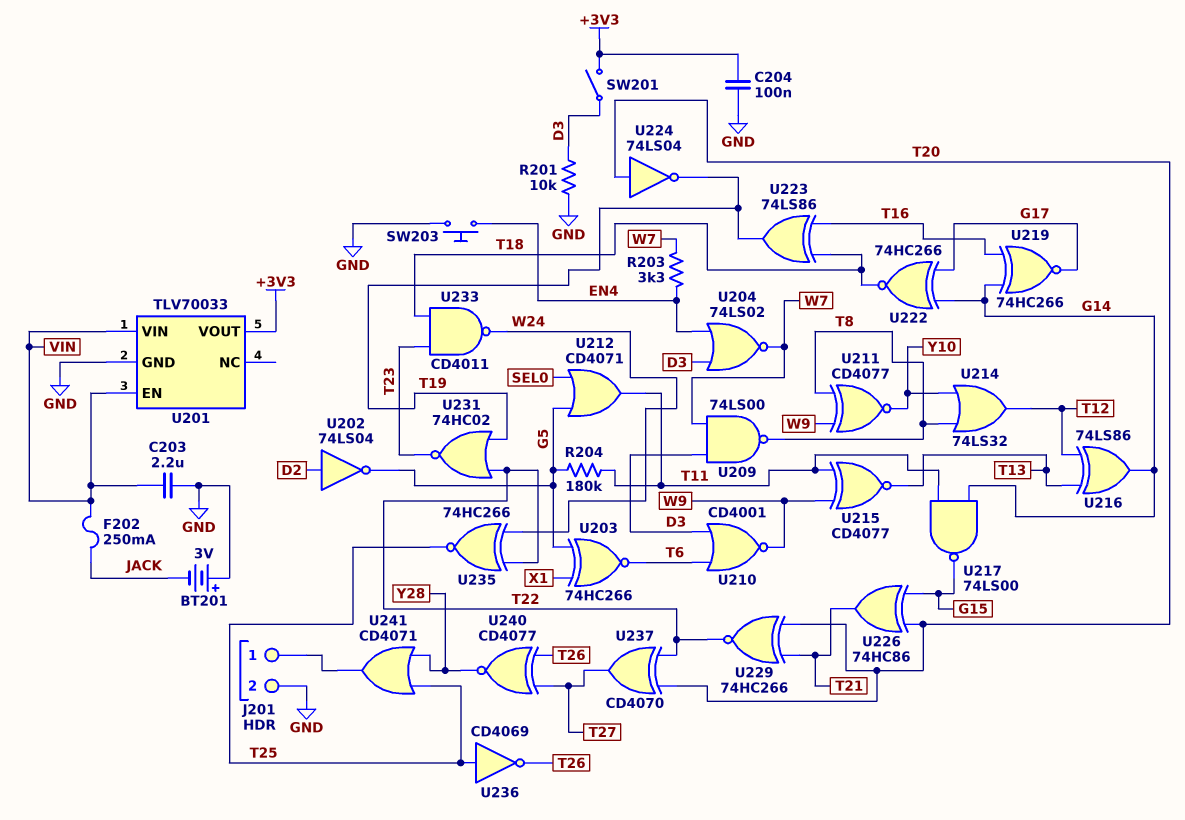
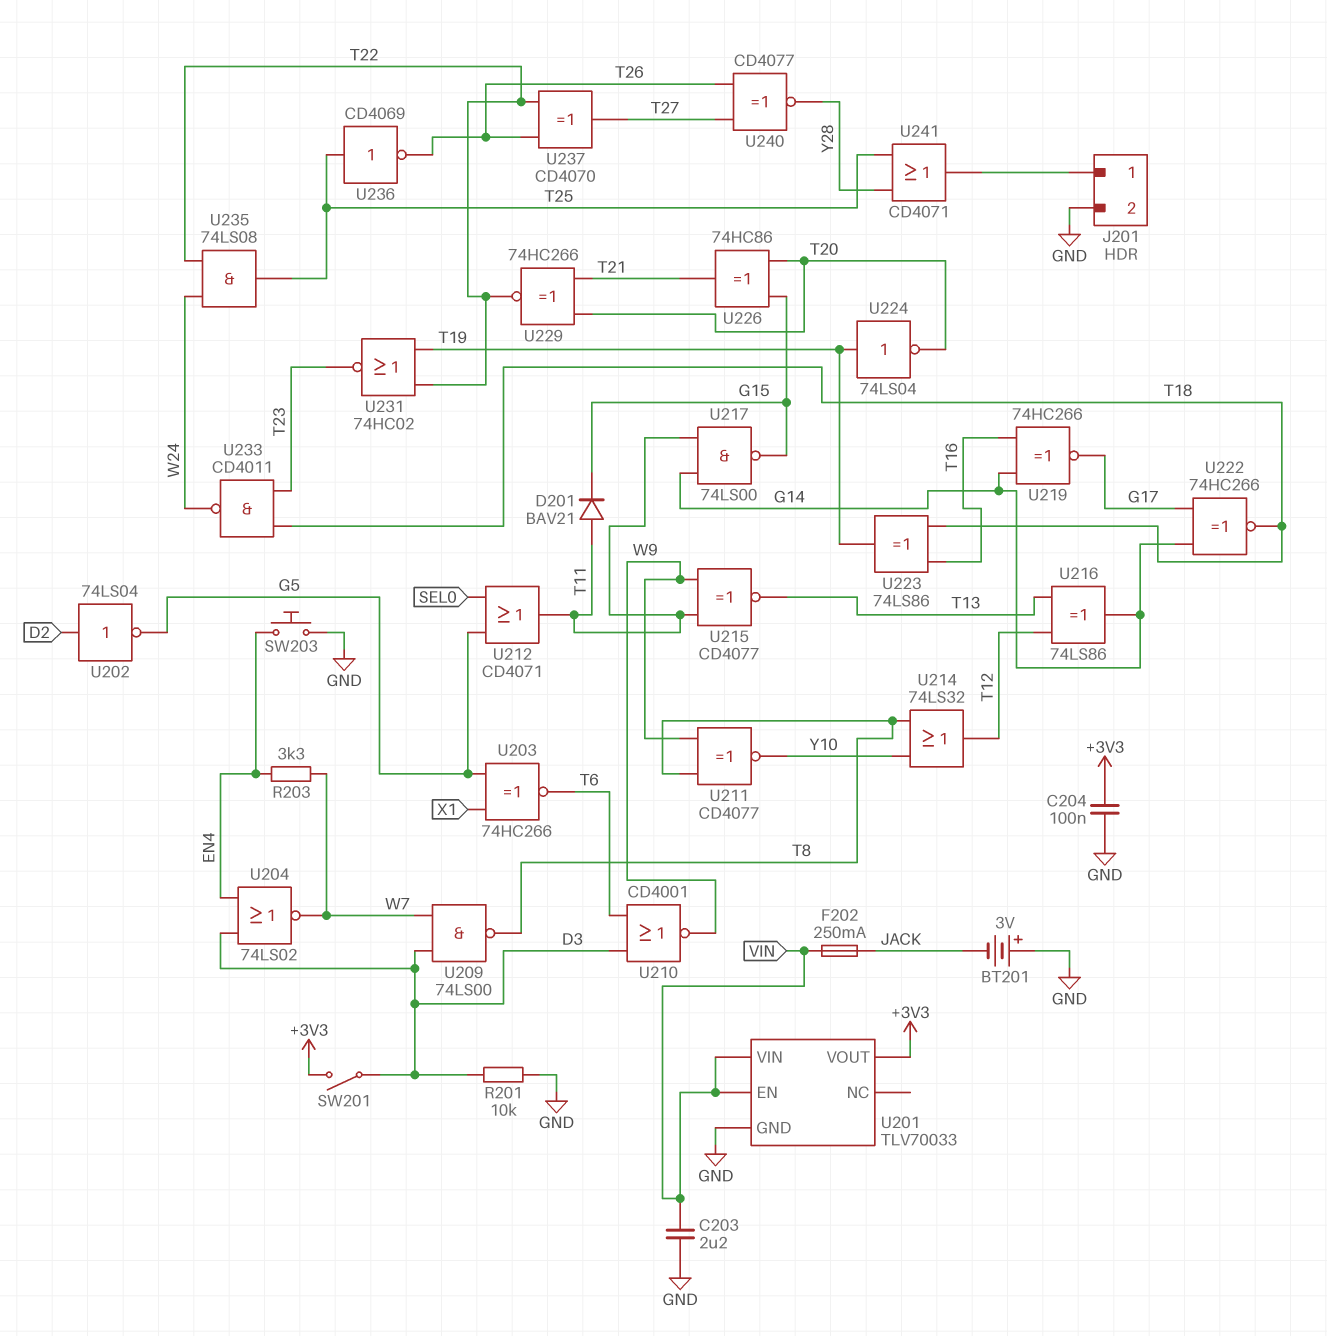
D201: none -> diode BAV21 (A T11, K G15)
R204: 180k (G5, T11) -> none
U224: NOT 74LS04 (in T20, out T19) -> NOT 74LS04 (in T19, out T20)
U235: XNOR 74HC266 (in T22, in W24, out T25) -> AND 74LS08 (in T22, in W24, out T25)
U237: XOR CD4070 (in T20, in T22, out T27) -> XOR CD4070 (in T22, in T26, out T27)

